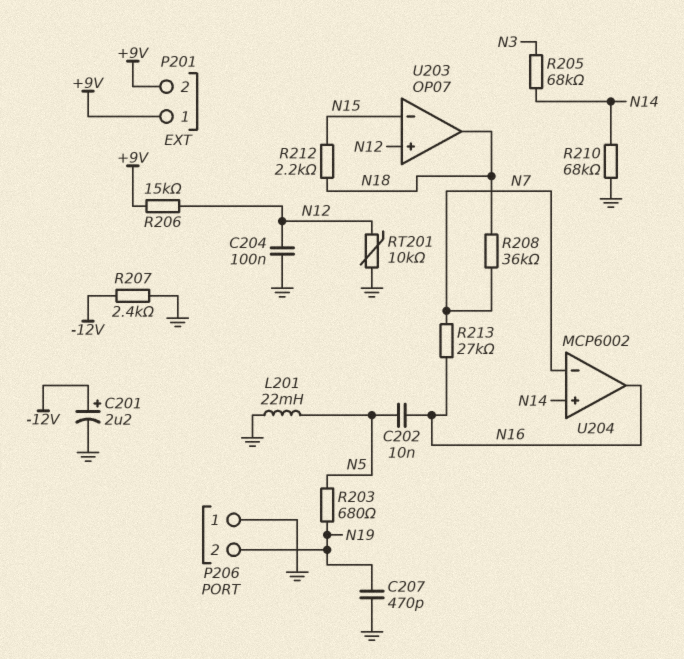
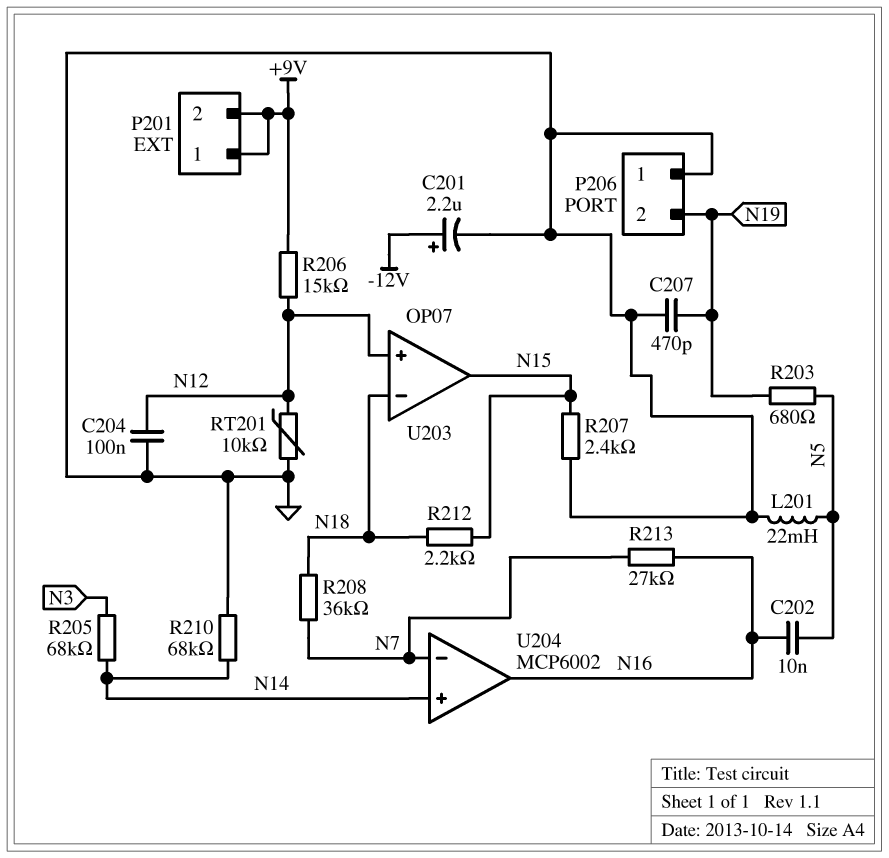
R207: 2.4k (-12V, GND) -> 2.4k (GND, N15)
U203 pin in-: N15 -> N18
U203 pin out: N18 -> N15

